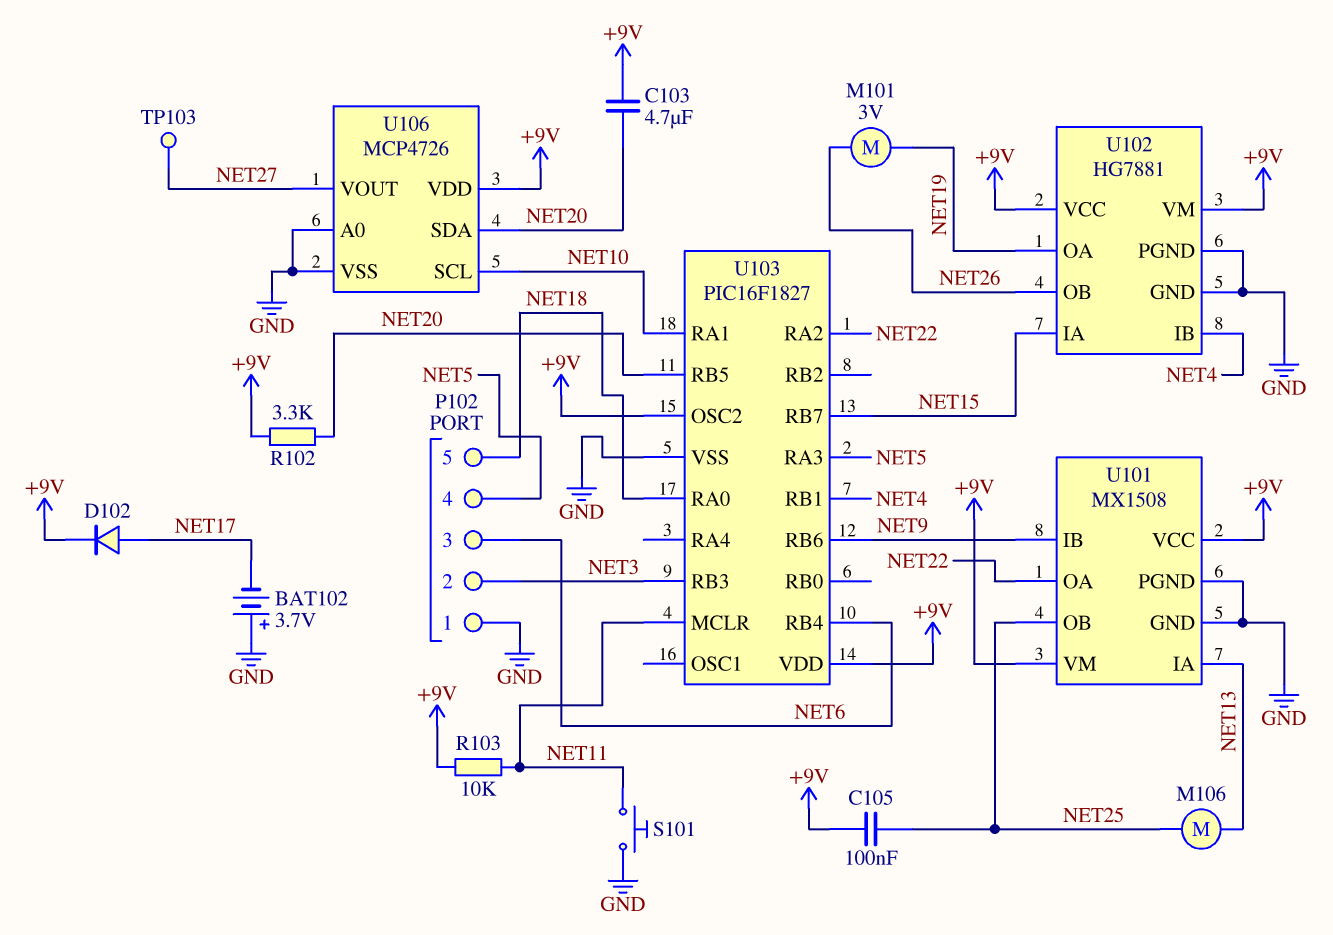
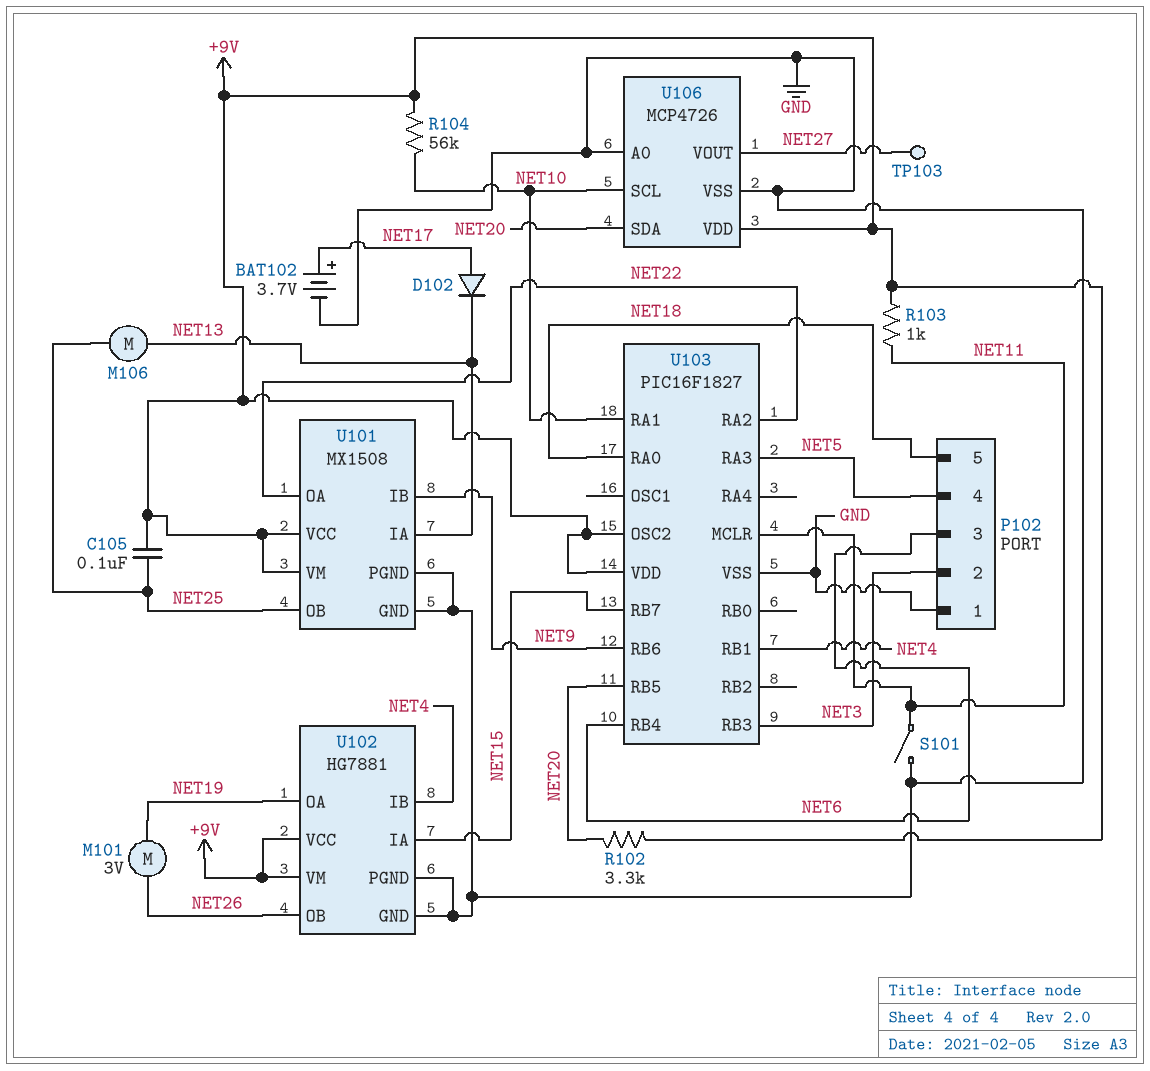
BAT102: 3.7V (plus GND, minus NET17) -> 3.7V (plus NET17, minus GND)
C103: 4.7uF (+9V, NET20) -> none
D102: diode (A NET17, K +9V) -> diode (A NET17, K NET13)
R103: 10k (+9V, NET11) -> 1k (+9V, NET11)
R104: none -> 56k (+9V, NET10)
S101: button (GND, NET11) -> switch (GND, NET11)

